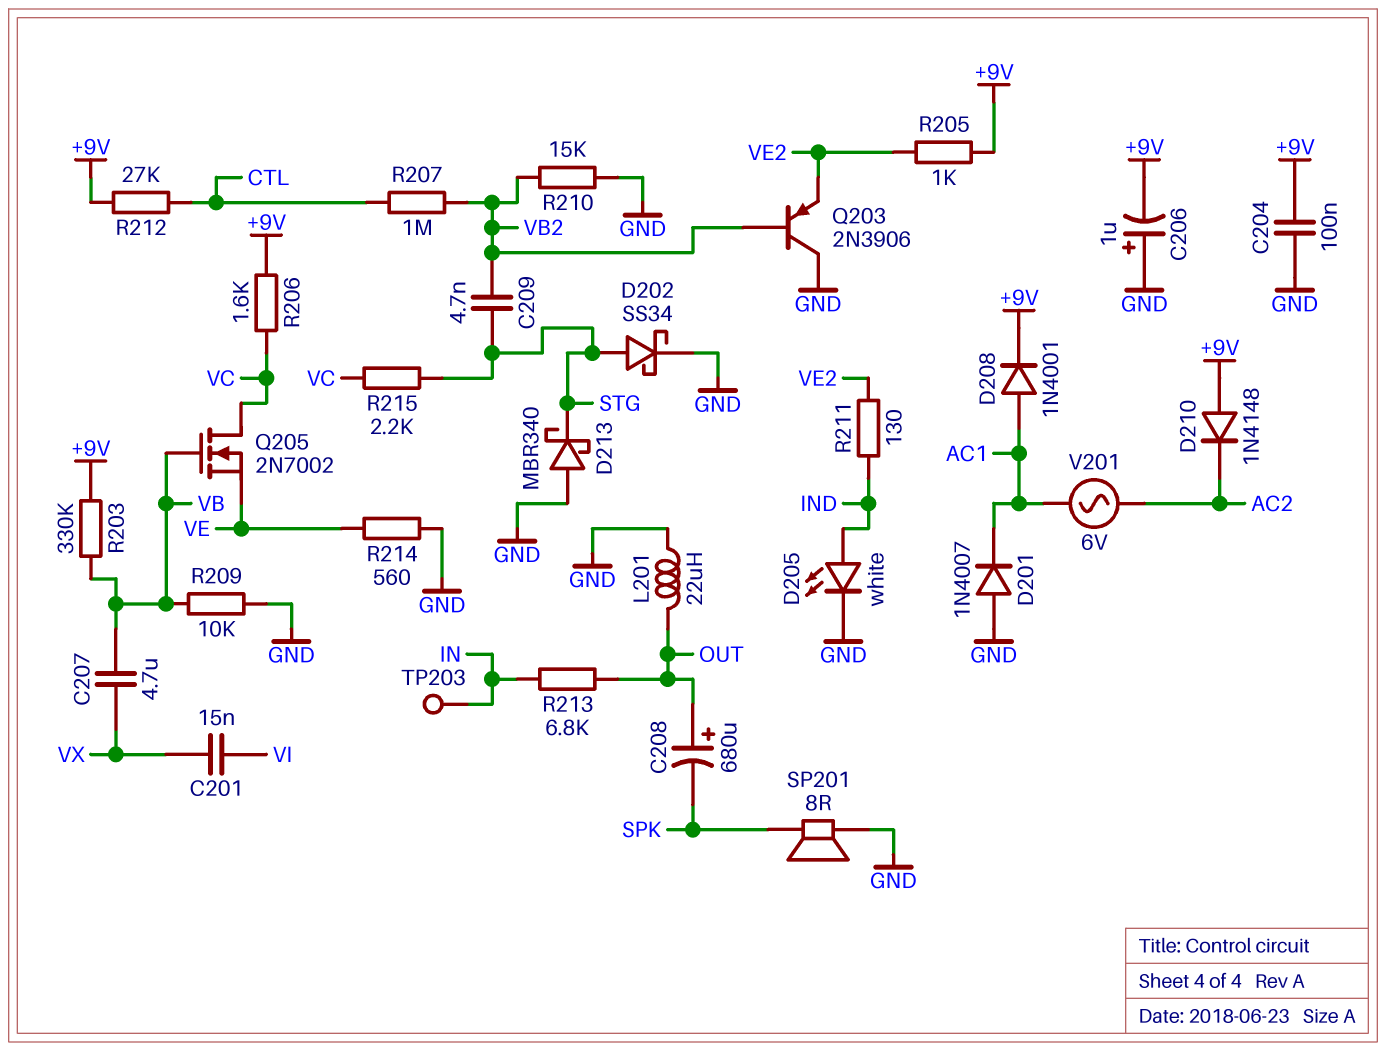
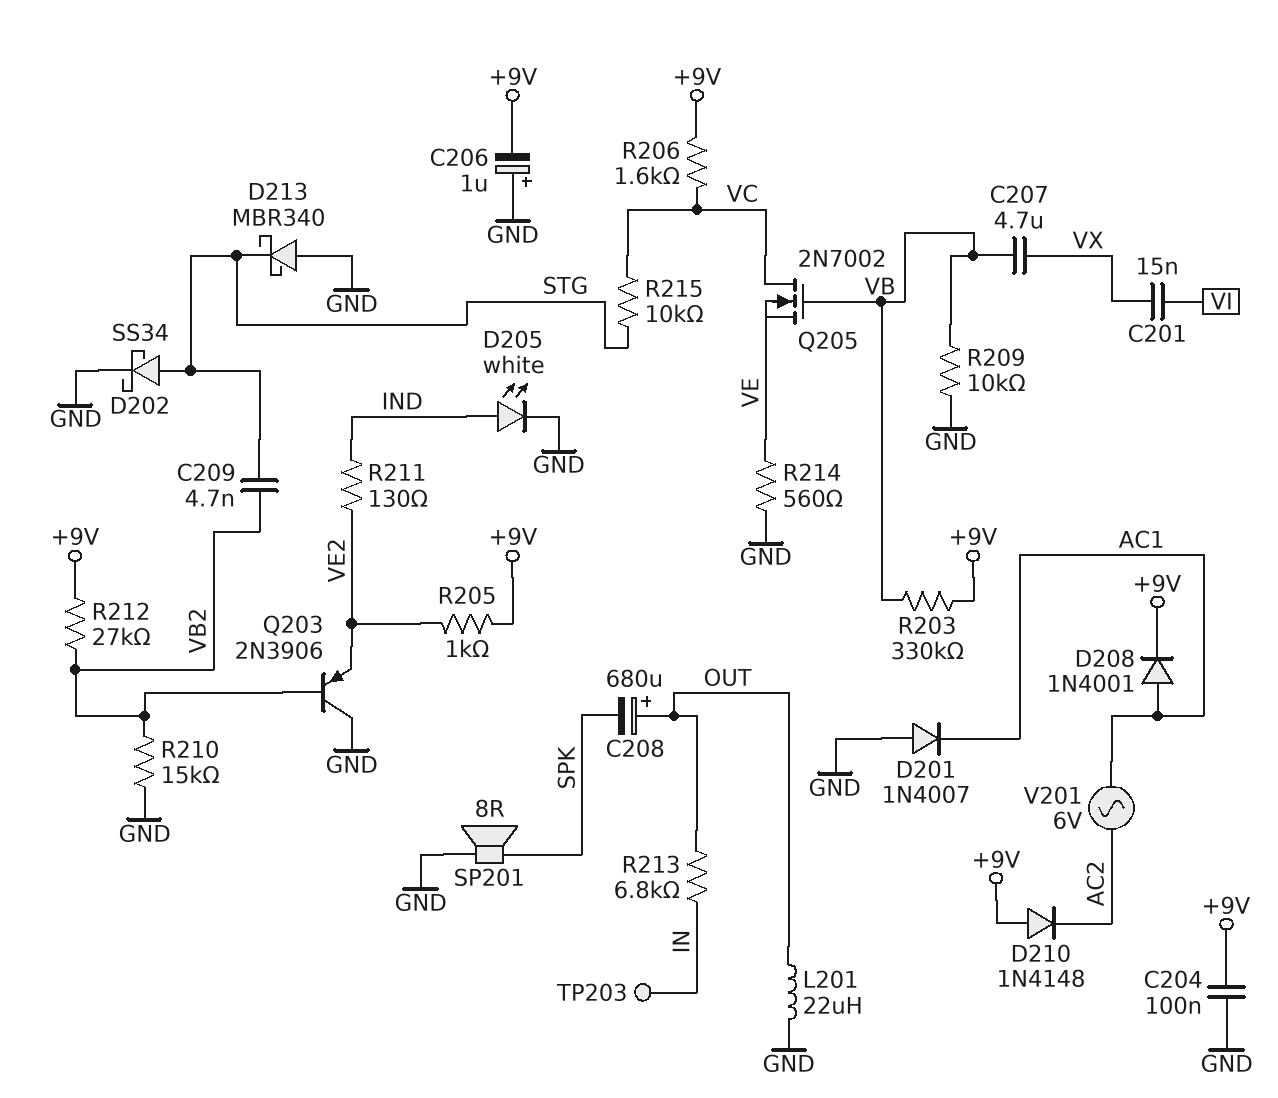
R207: 1M (CTL, VB2) -> none
R212: 27k (+9V, CTL) -> 27k (+9V, VB2)
R215: 2.2k (STG, VC) -> 10k (STG, VC)

